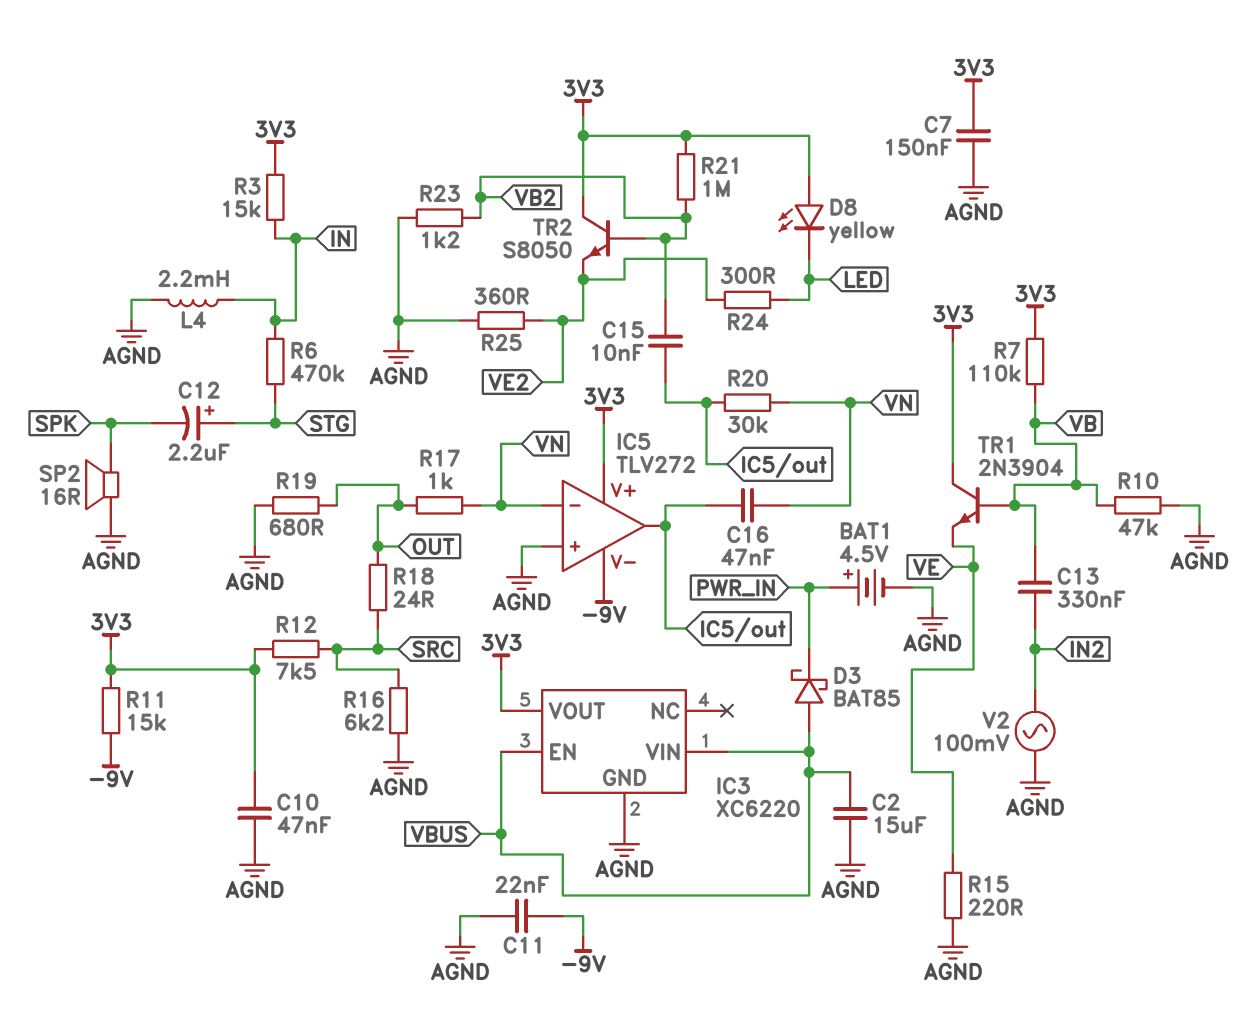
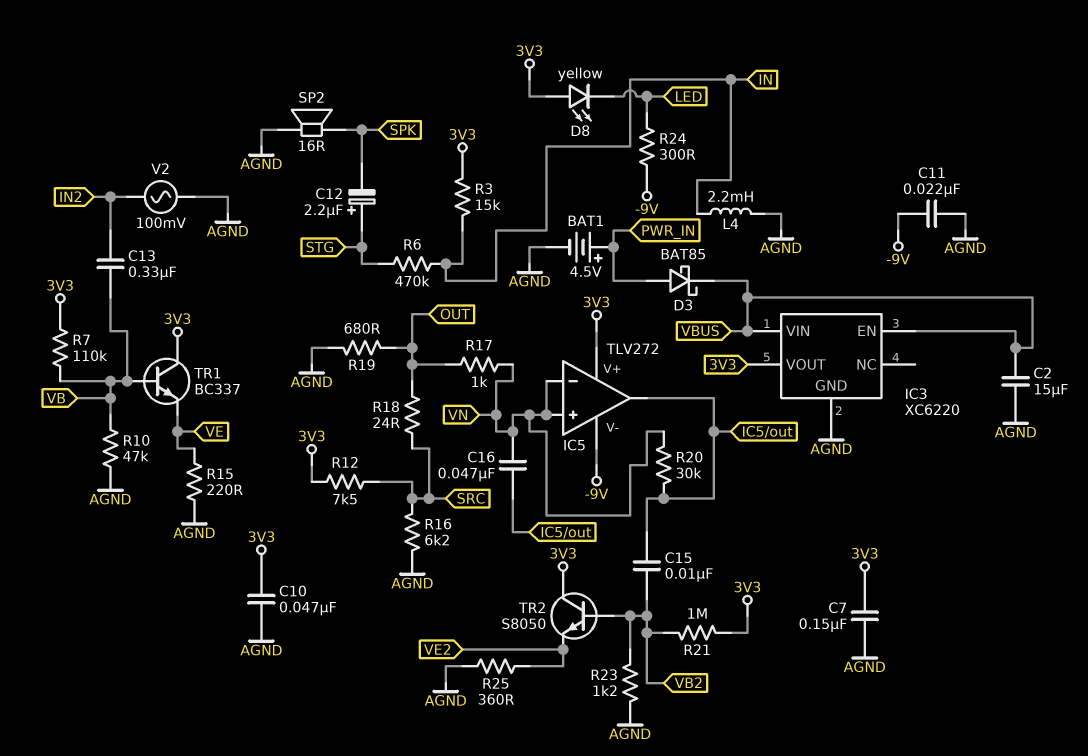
D3: schottky BAT85 (A VBUS, K PWR_IN) -> schottky BAT85 (A PWR_IN, K VBUS)
IC5 pin in+: AGND -> VN
R11: 15k (-9V, 3V3) -> none
R24: 300 (LED, VE2) -> 300 (-9V, LED)
TR1: NPN 2N3904 (B VB, C 3V3, E VE) -> NPN BC337 (B VB, C 3V3, E VE)

